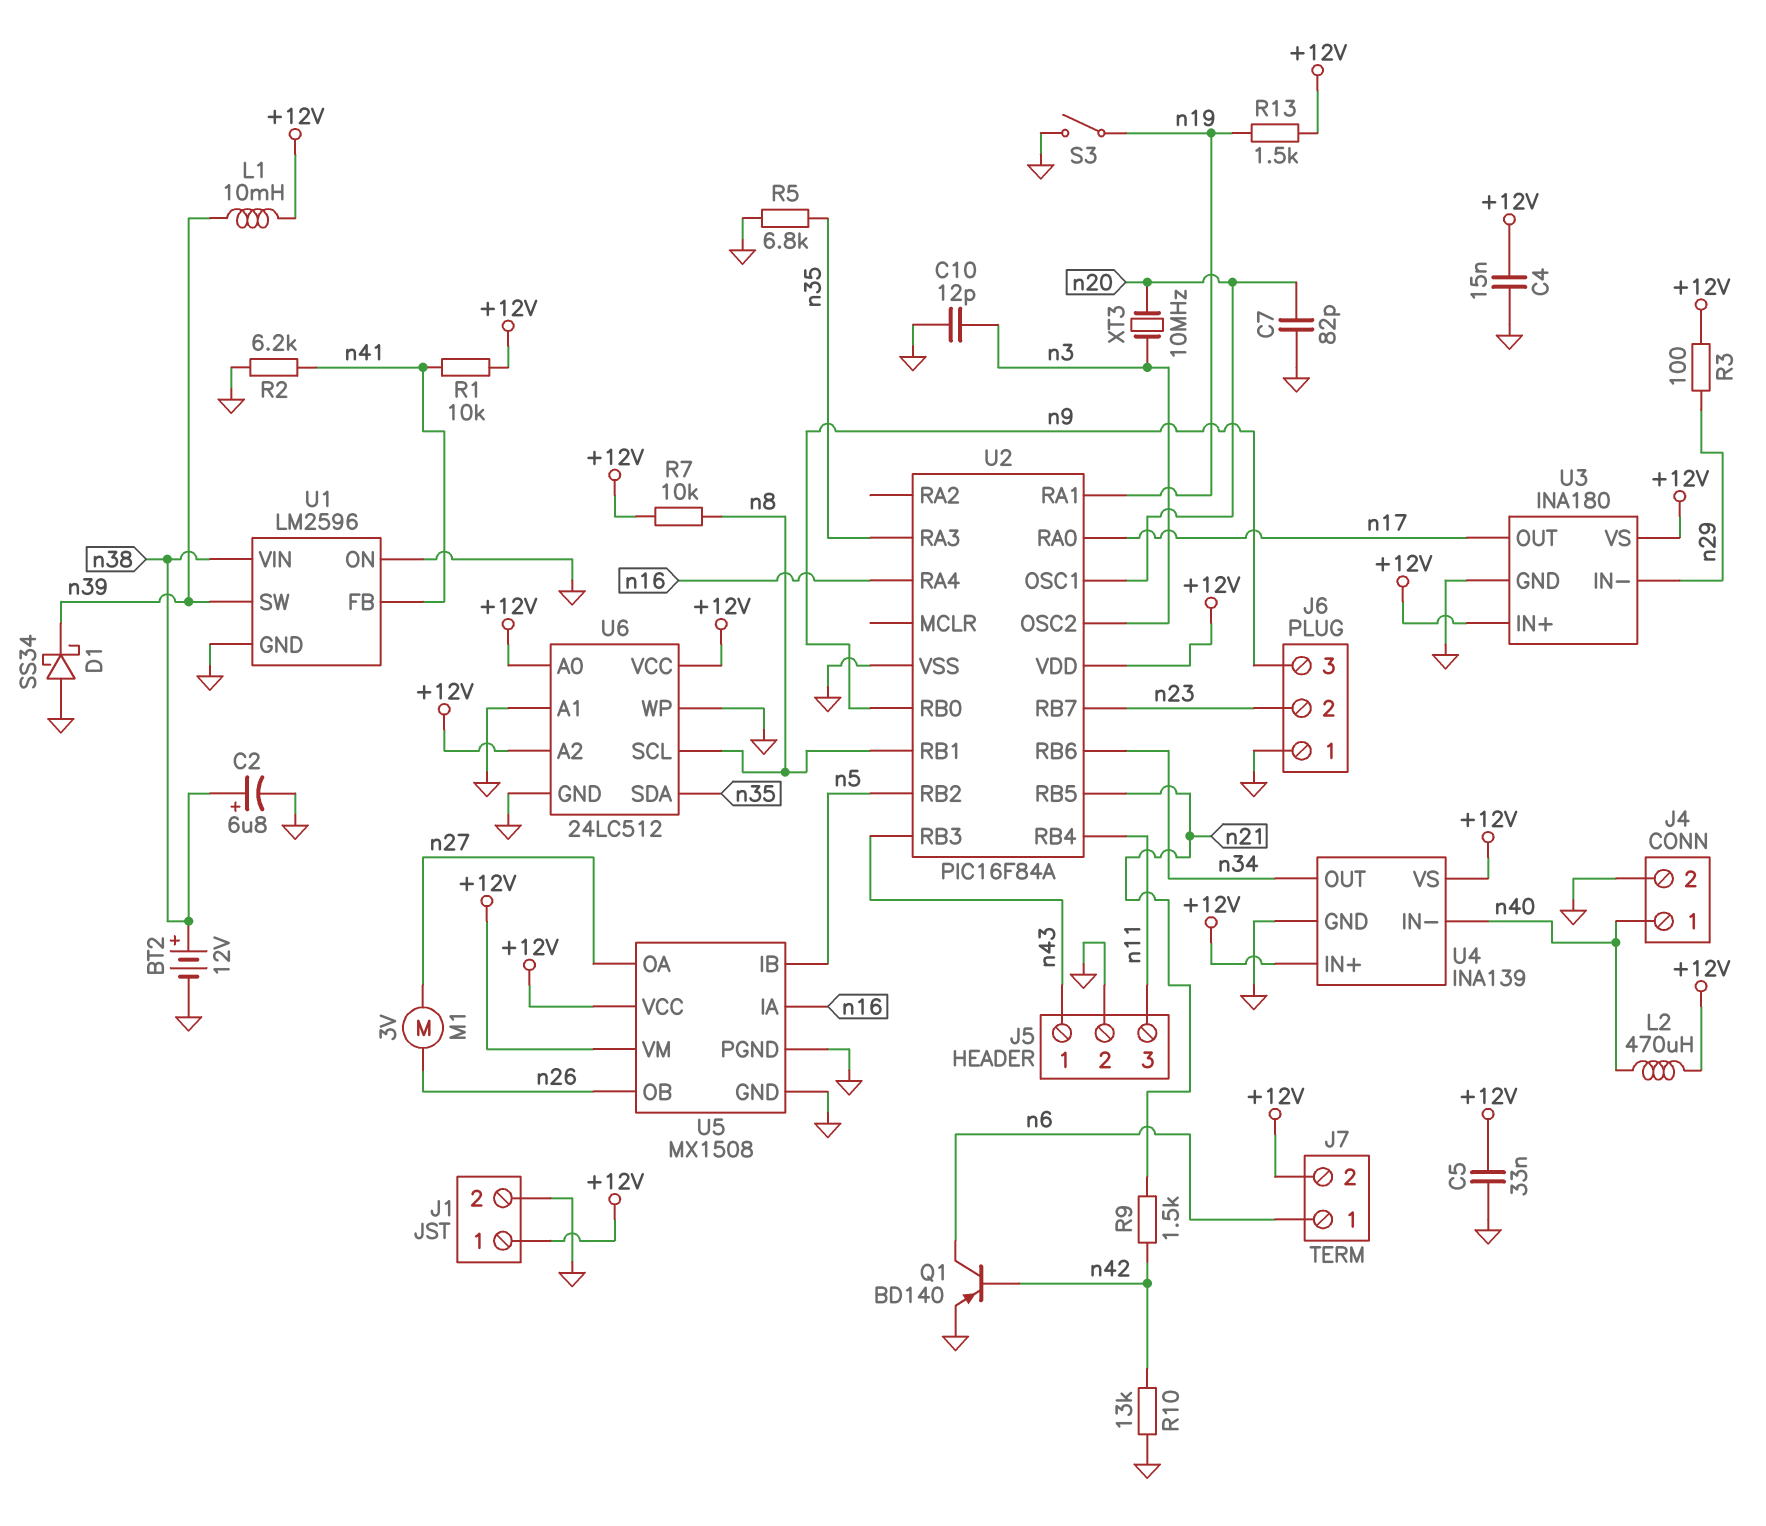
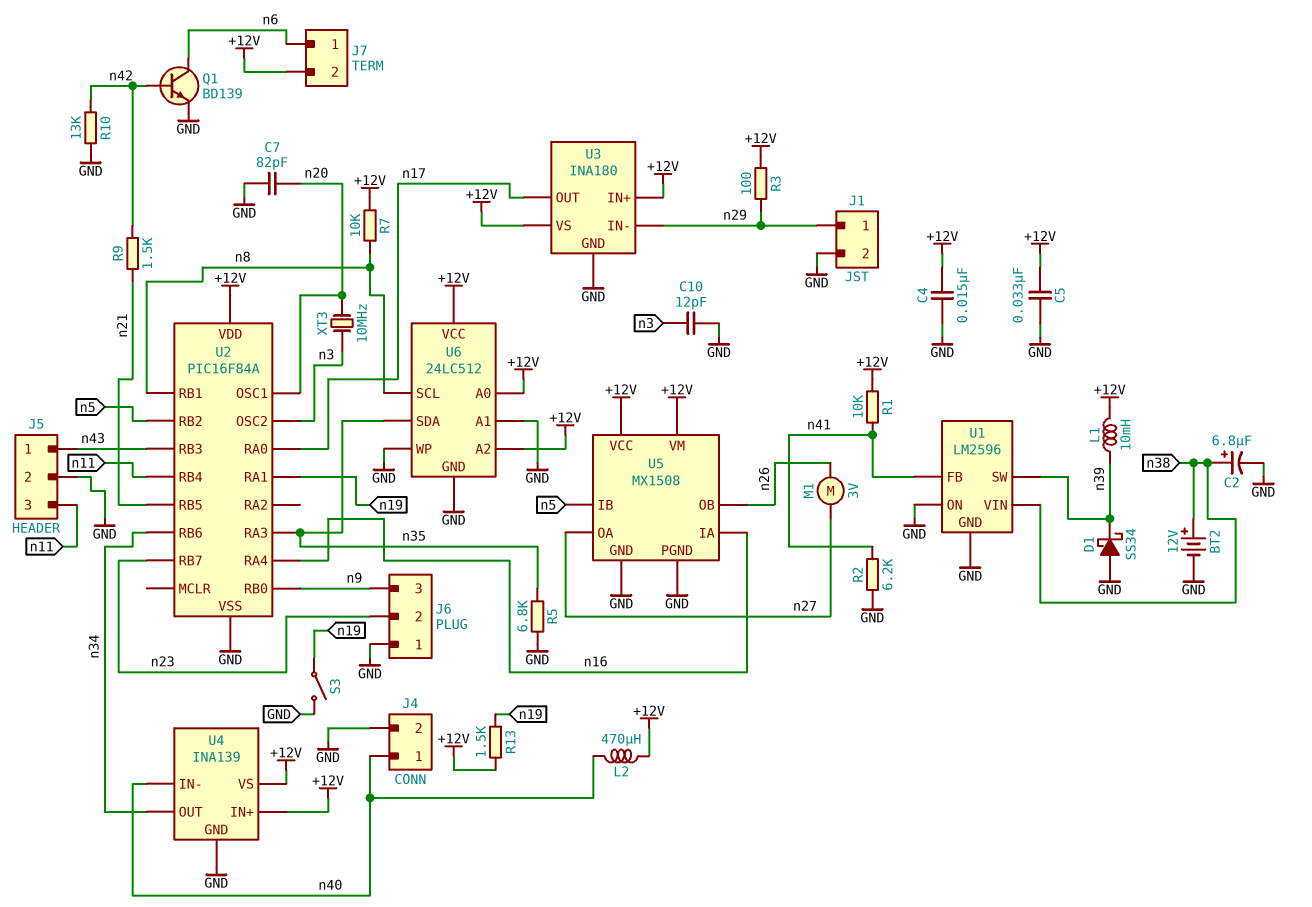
J1 pin 1: +12V -> n29
Q1: PNP BD140 (B n42, C n6, E GND) -> NPN BD139 (B n42, C n6, E GND)

